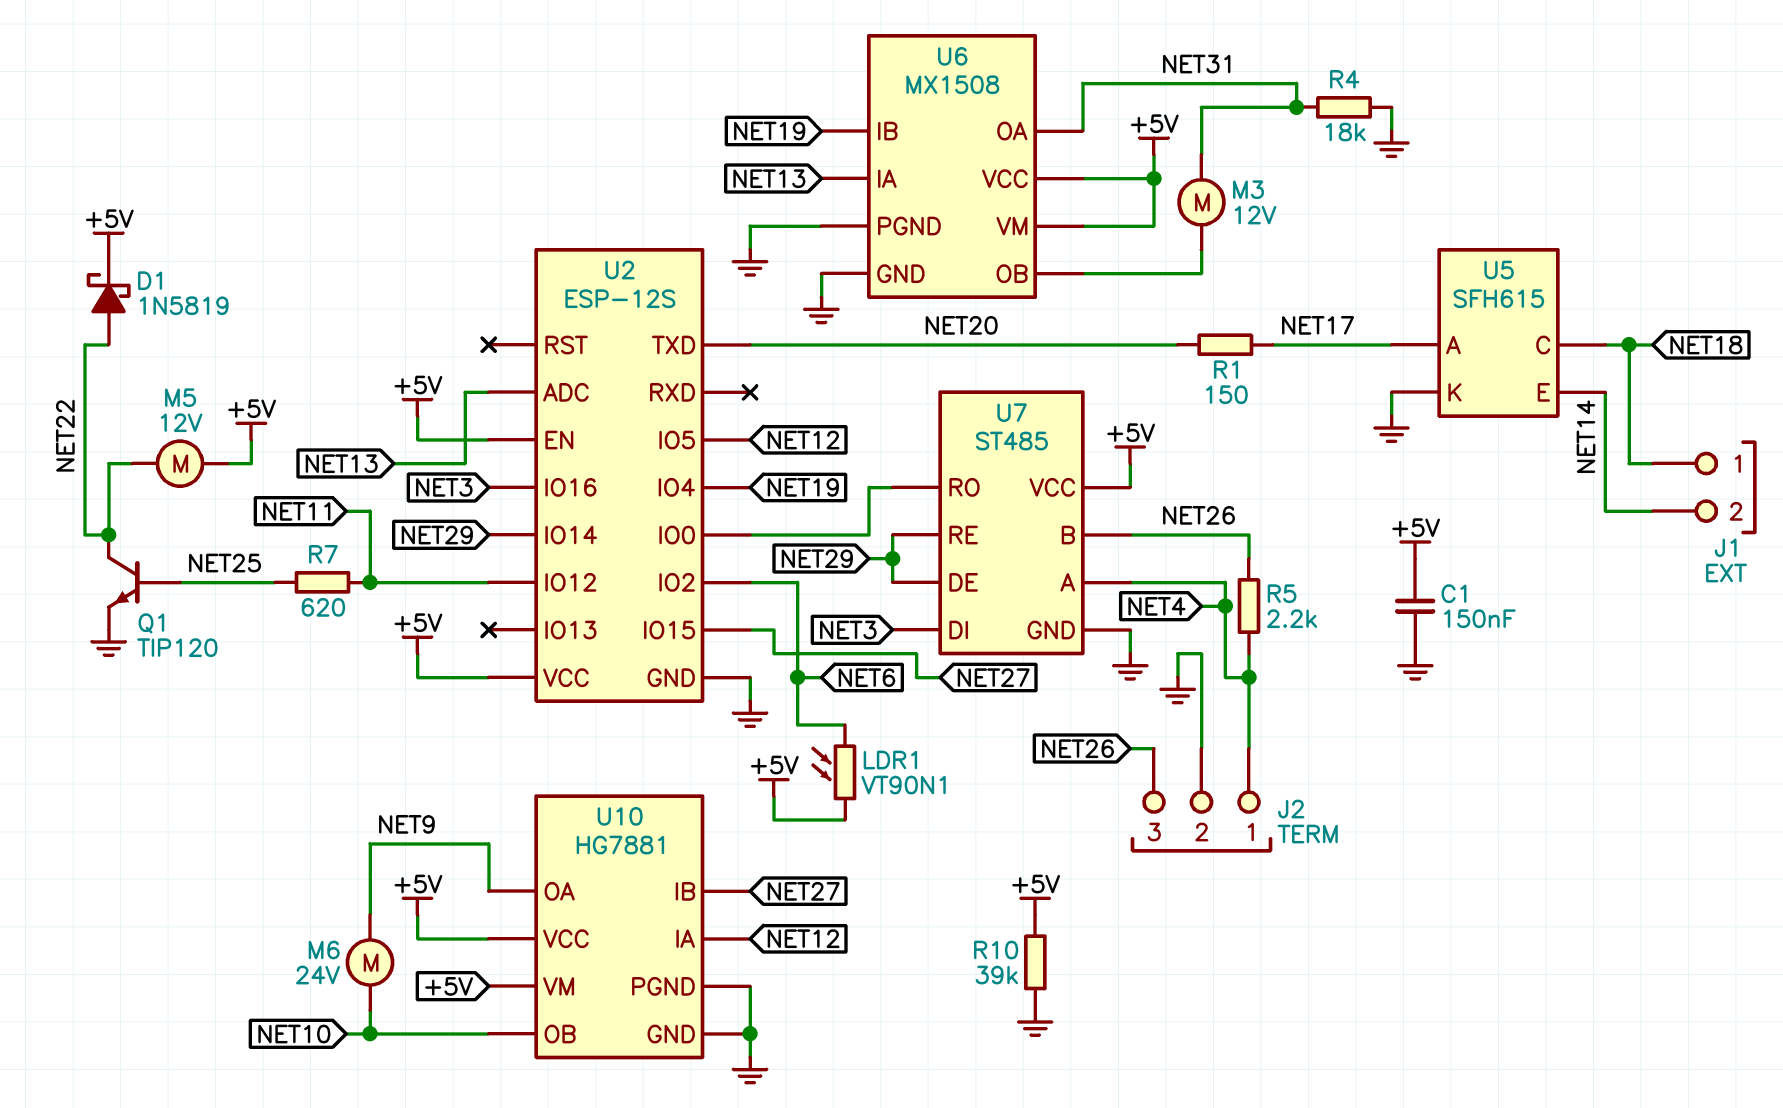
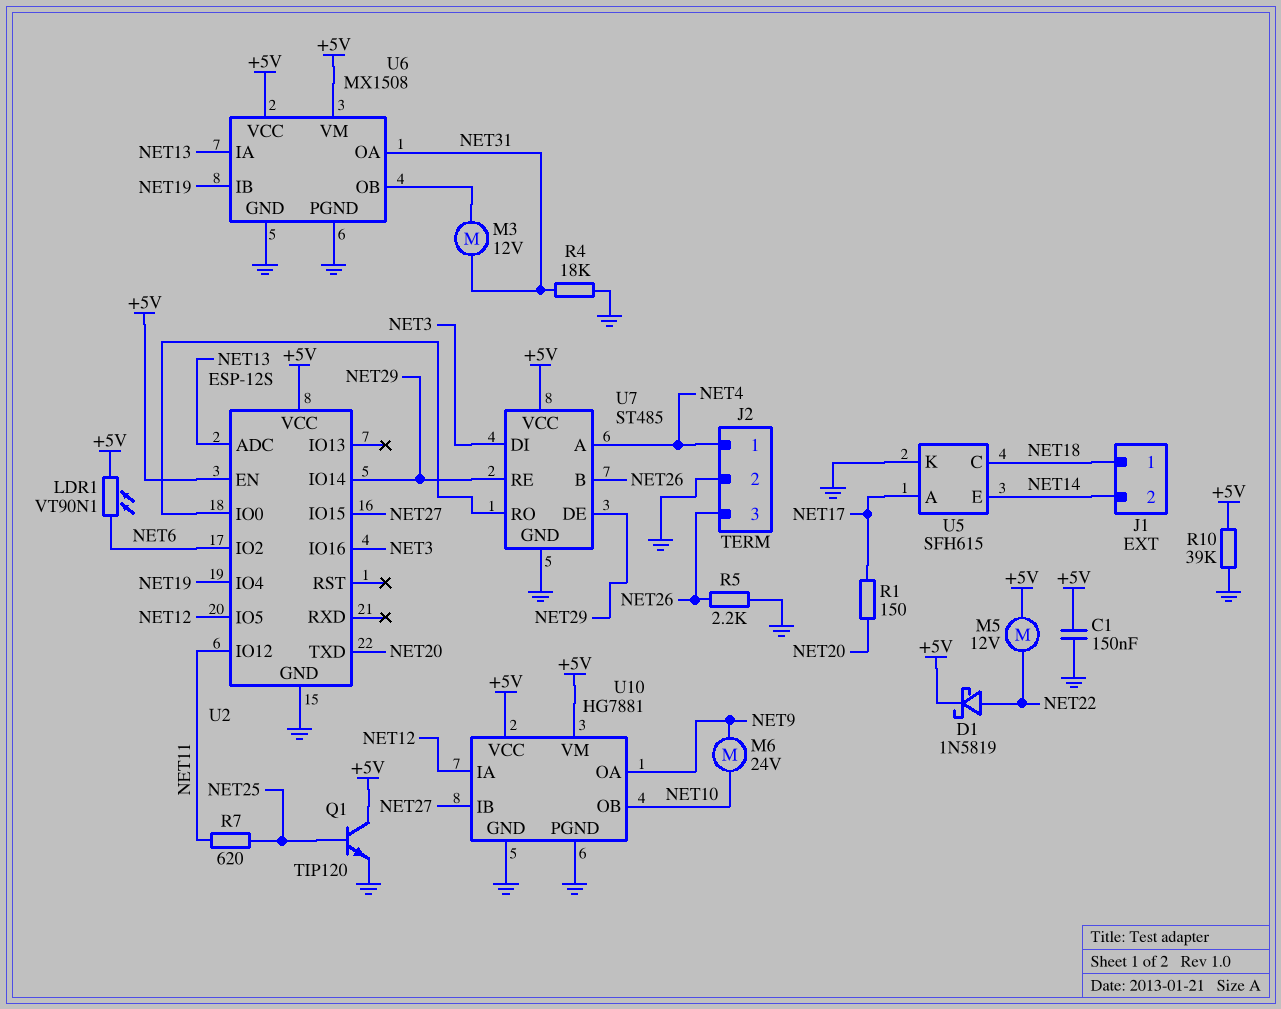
Q1: NPN TIP120 (B NET25, C NET22, E GND) -> NPN TIP120 (B NET25, C +5V, E GND)
R5: 2.2k (NET4, NET26) -> 2.2k (GND, NET26)

